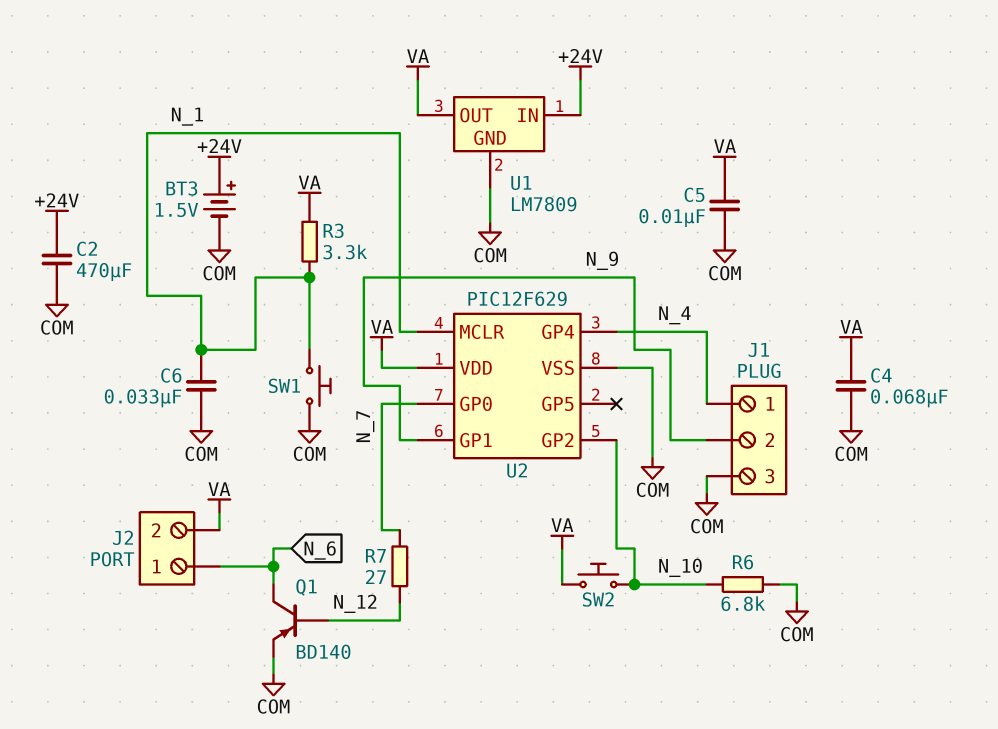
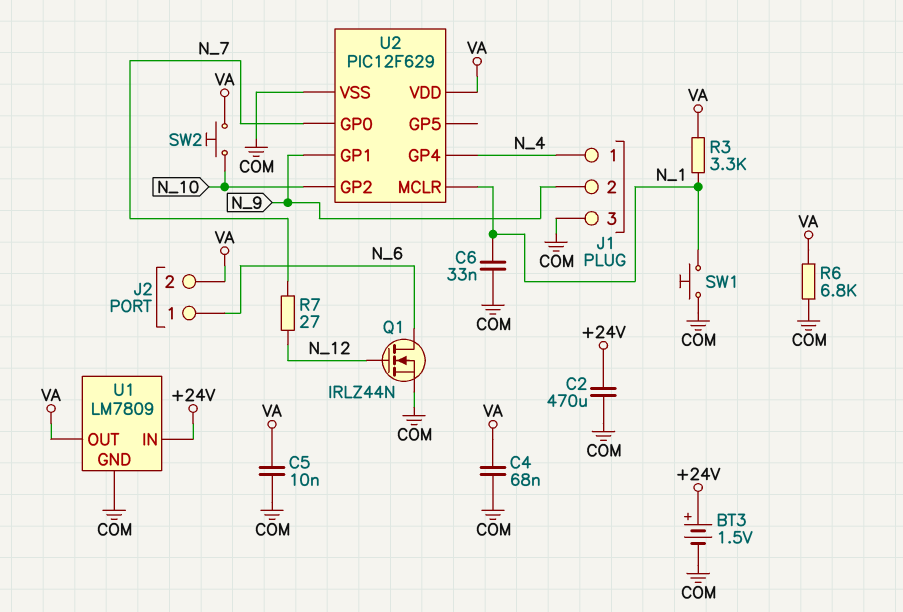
Q1: PNP BD140 (B N_12, C N_6, E COM) -> NMOS IRLZ44N (G N_12, D N_6, S COM)
R6: 6.8k (COM, N_10) -> 6.8k (COM, VA)

